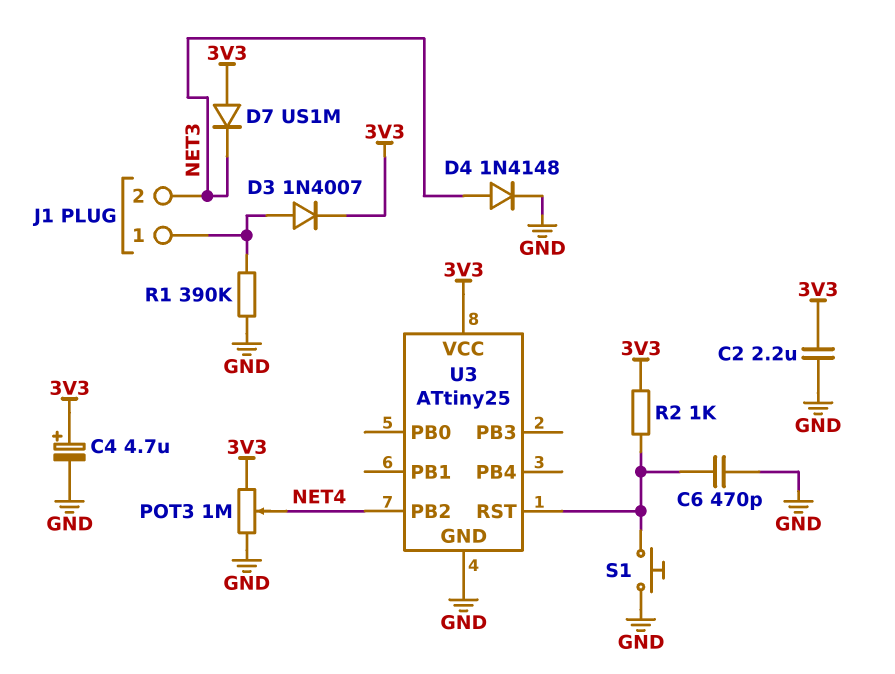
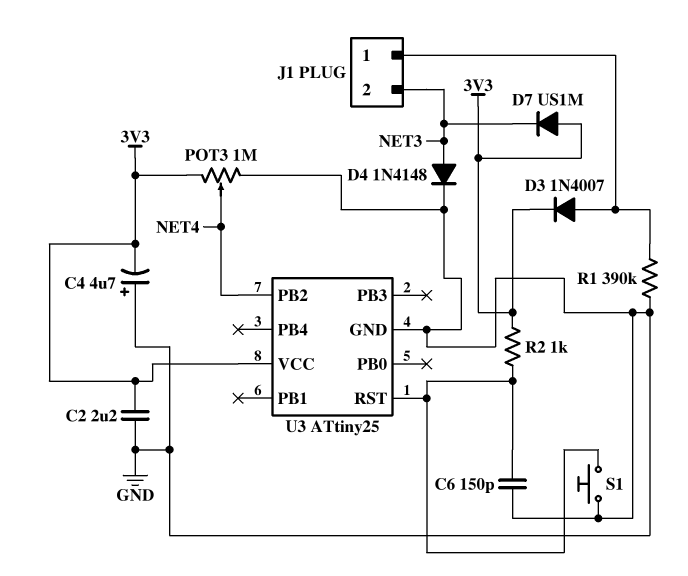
C4: 4.7uF (plus 3V3, minus GND) -> 4.7uF (plus GND, minus 3V3)
C6: 470pF (GND, U3/RST) -> 150pF (GND, U3/RST)

